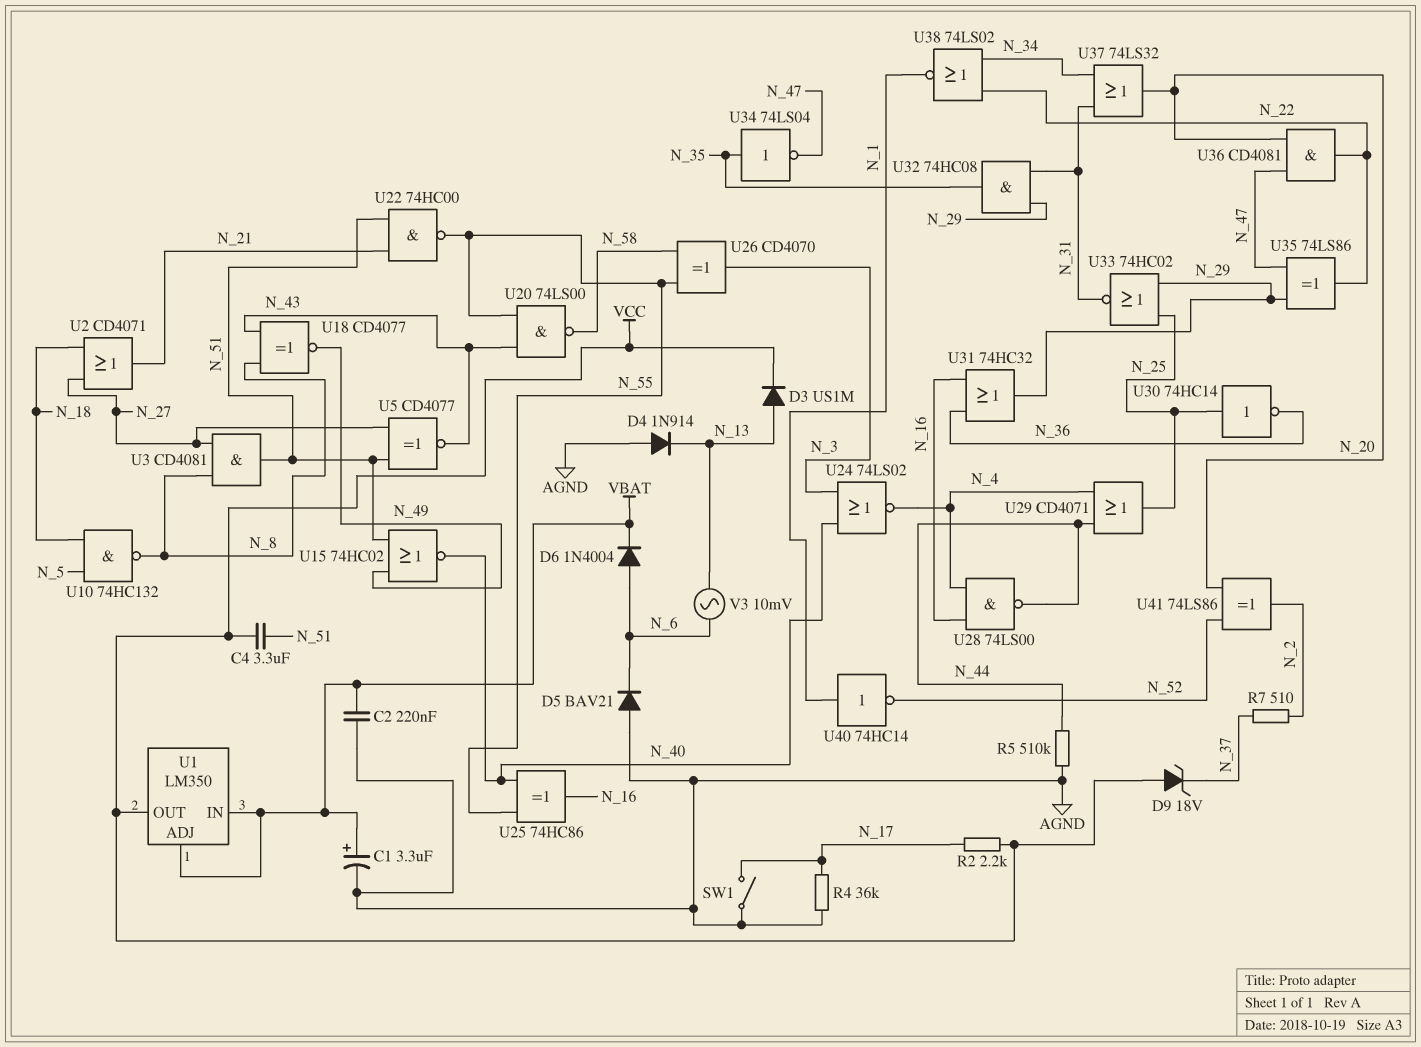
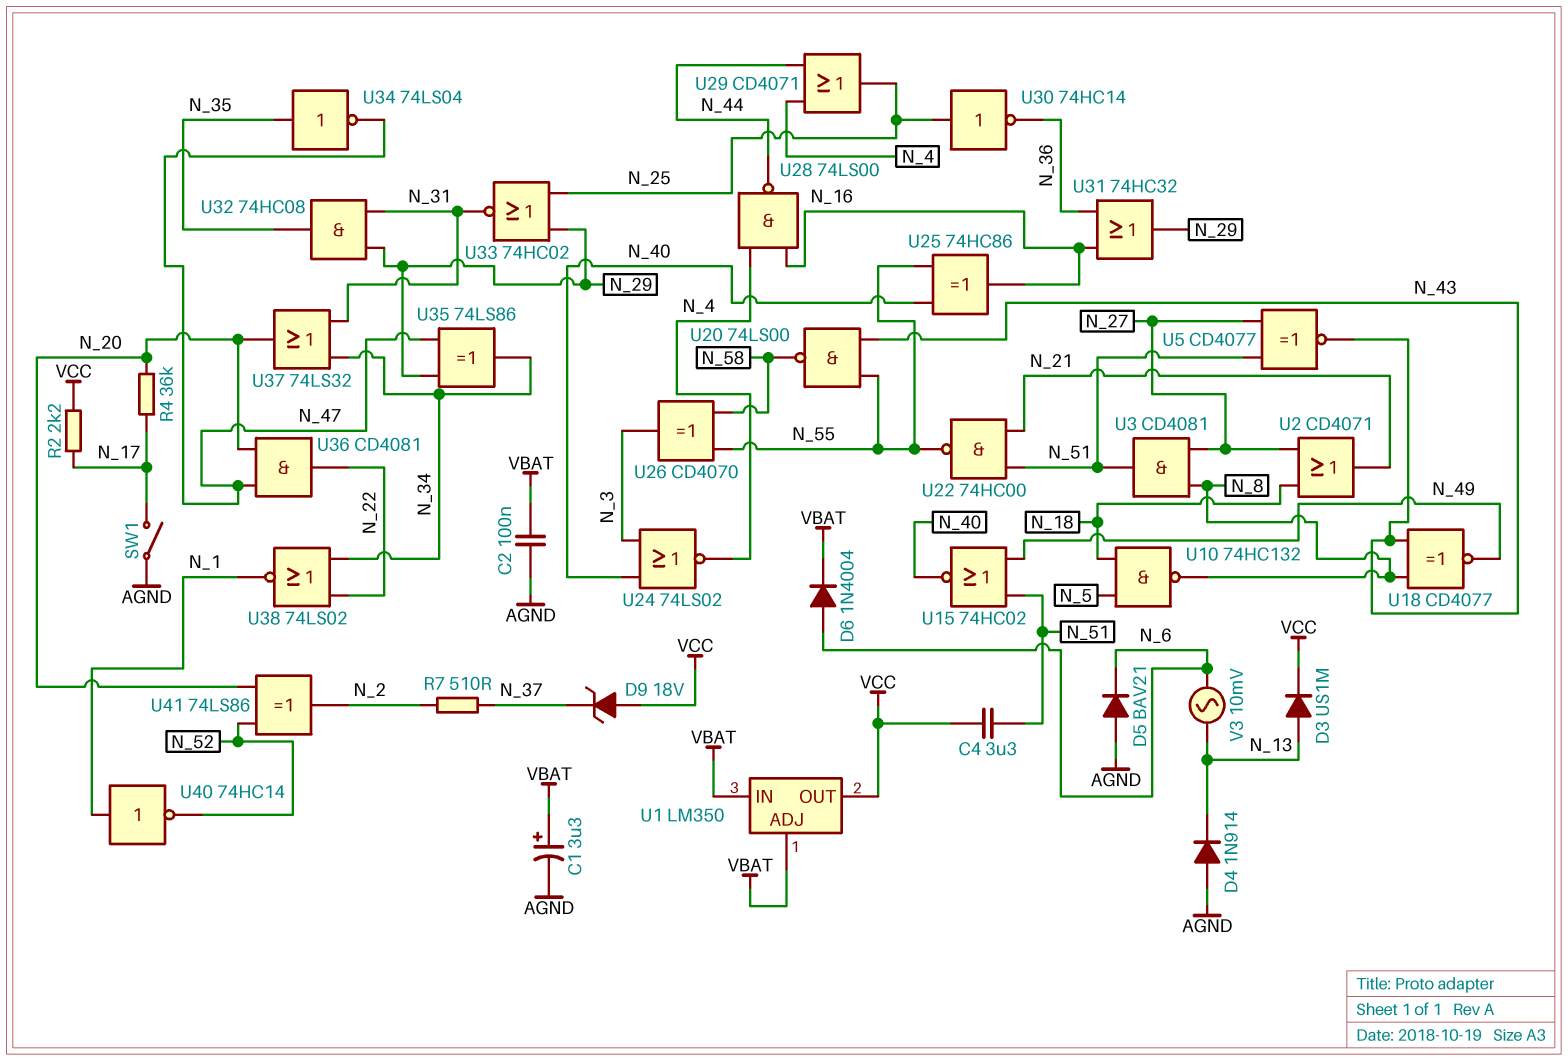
C2: 220nF (AGND, VBAT) -> 100nF (AGND, VBAT)
R4: 36k (AGND, N_17) -> 36k (N_17, N_20)
R5: 510k (AGND, N_44) -> none
U35: XOR 74LS86 (in N_29, in N_47, out N_22) -> XOR 74LS86 (in N_29, in N_47, out N_34)

